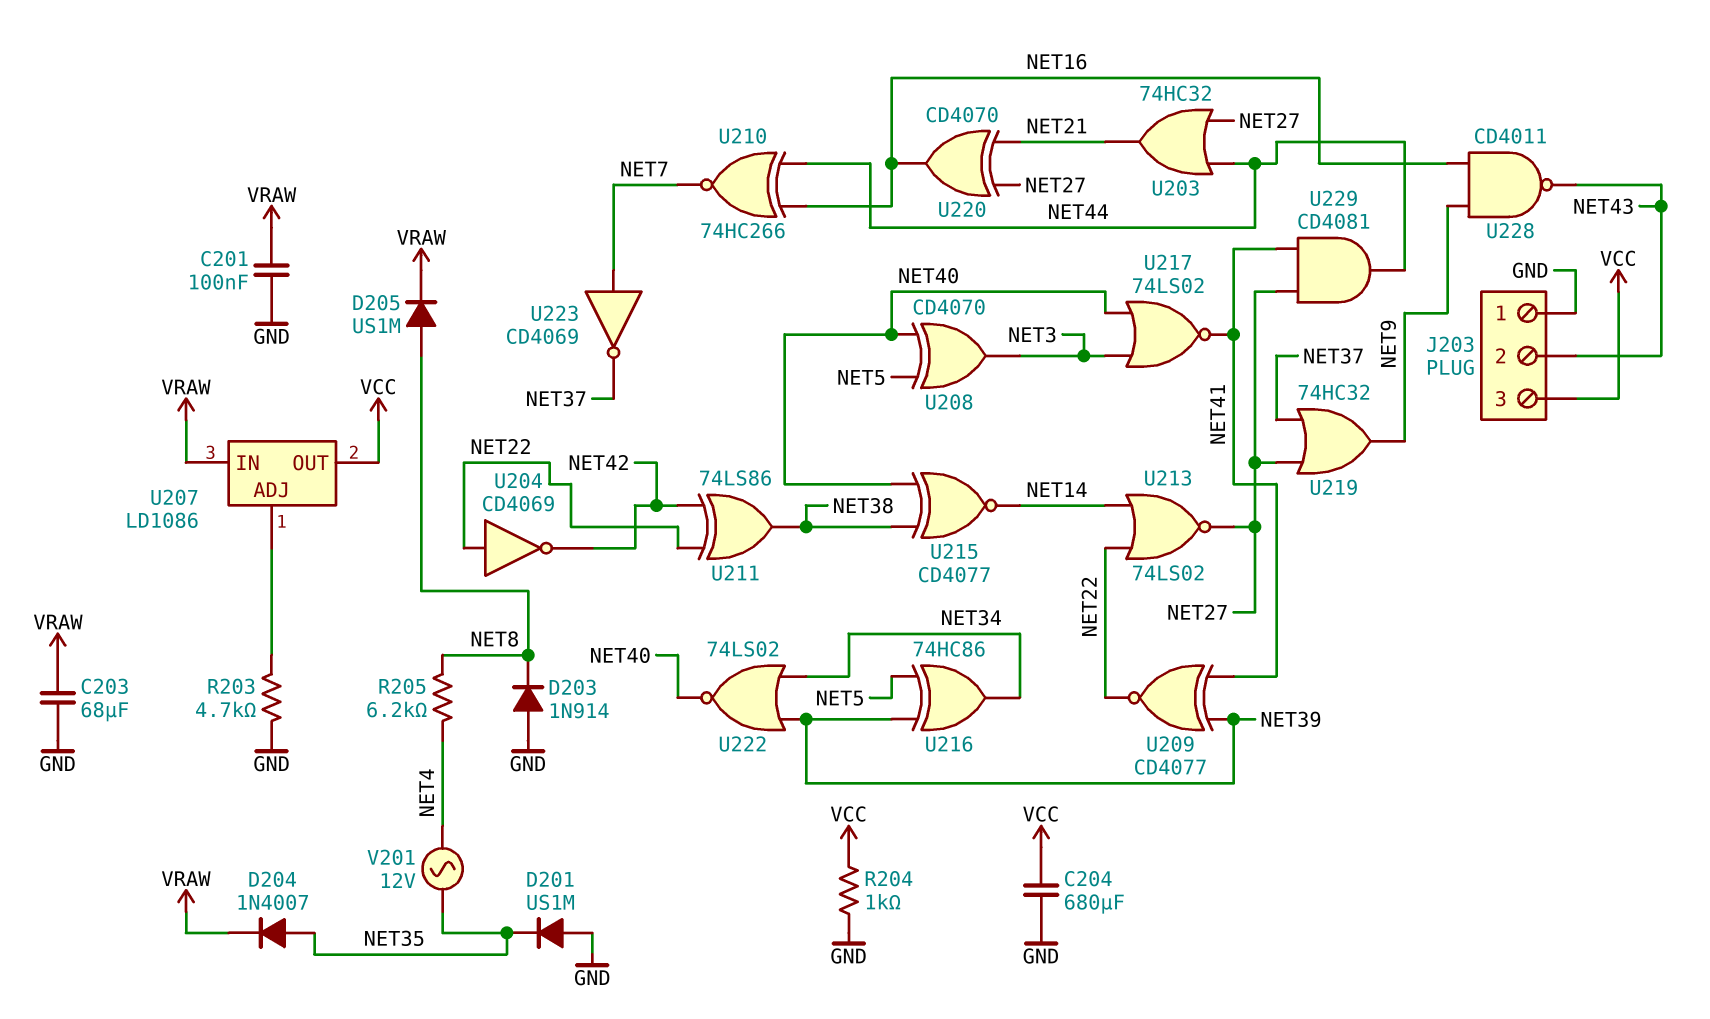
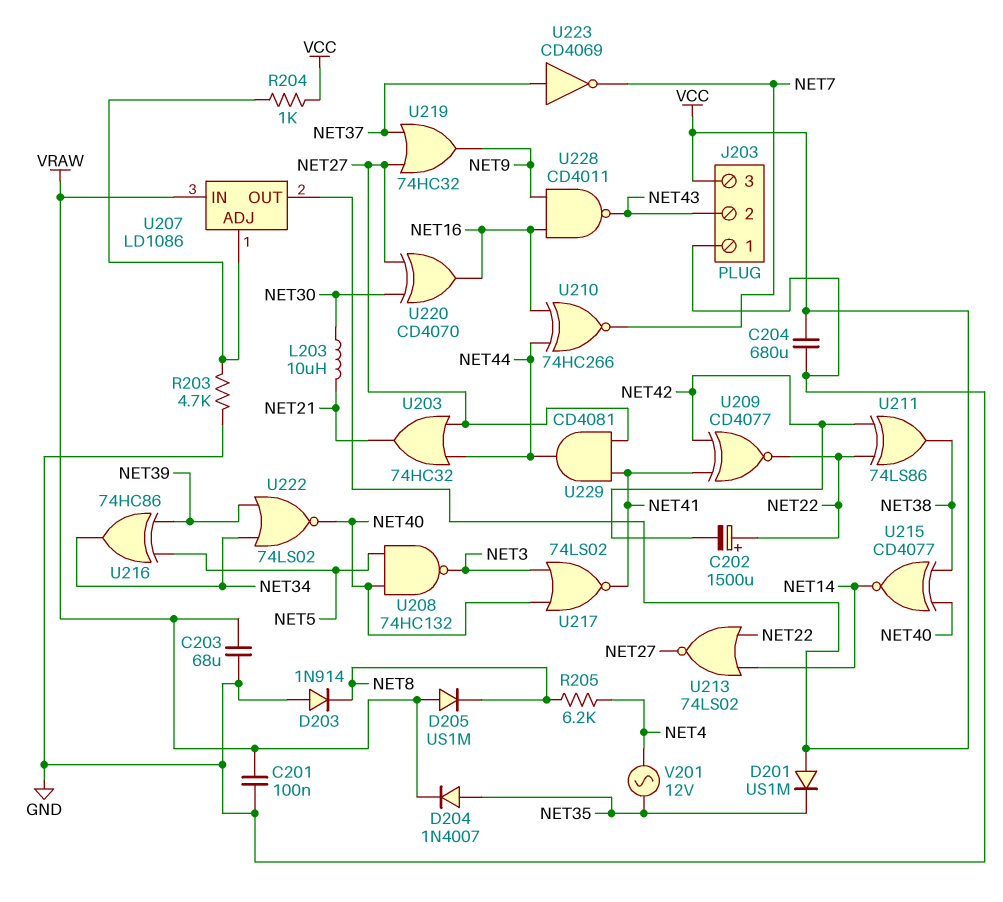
C202: none -> 1500uF (plus NET22, minus NET42)
D201: diode US1M (A GND, K NET35) -> diode US1M (A VCC, K NET35)
D205: diode US1M (A NET8, K VRAW) -> diode US1M (A VRAW, K NET8)
L203: none -> 10uH (NET21, NET30)
R204: 1k (GND, VCC) -> 1k (U207/ADJ, VCC)
U204: NOT CD4069 (in NET22, out NET42) -> none
U208: XOR CD4070 (in NET5, in NET40, out NET3) -> NAND 74HC132 (in NET5, in NET40, out NET3)
U209: XNOR CD4077 (in NET39, in NET41, out NET22) -> XNOR CD4077 (in NET41, in NET42, out NET22)
U220: XOR CD4070 (in NET21, in NET27, out NET16) -> XOR CD4070 (in NET27, in NET30, out NET16)
U223: NOT CD4069 (in NET7, out NET37) -> NOT CD4069 (in NET37, out NET7)

